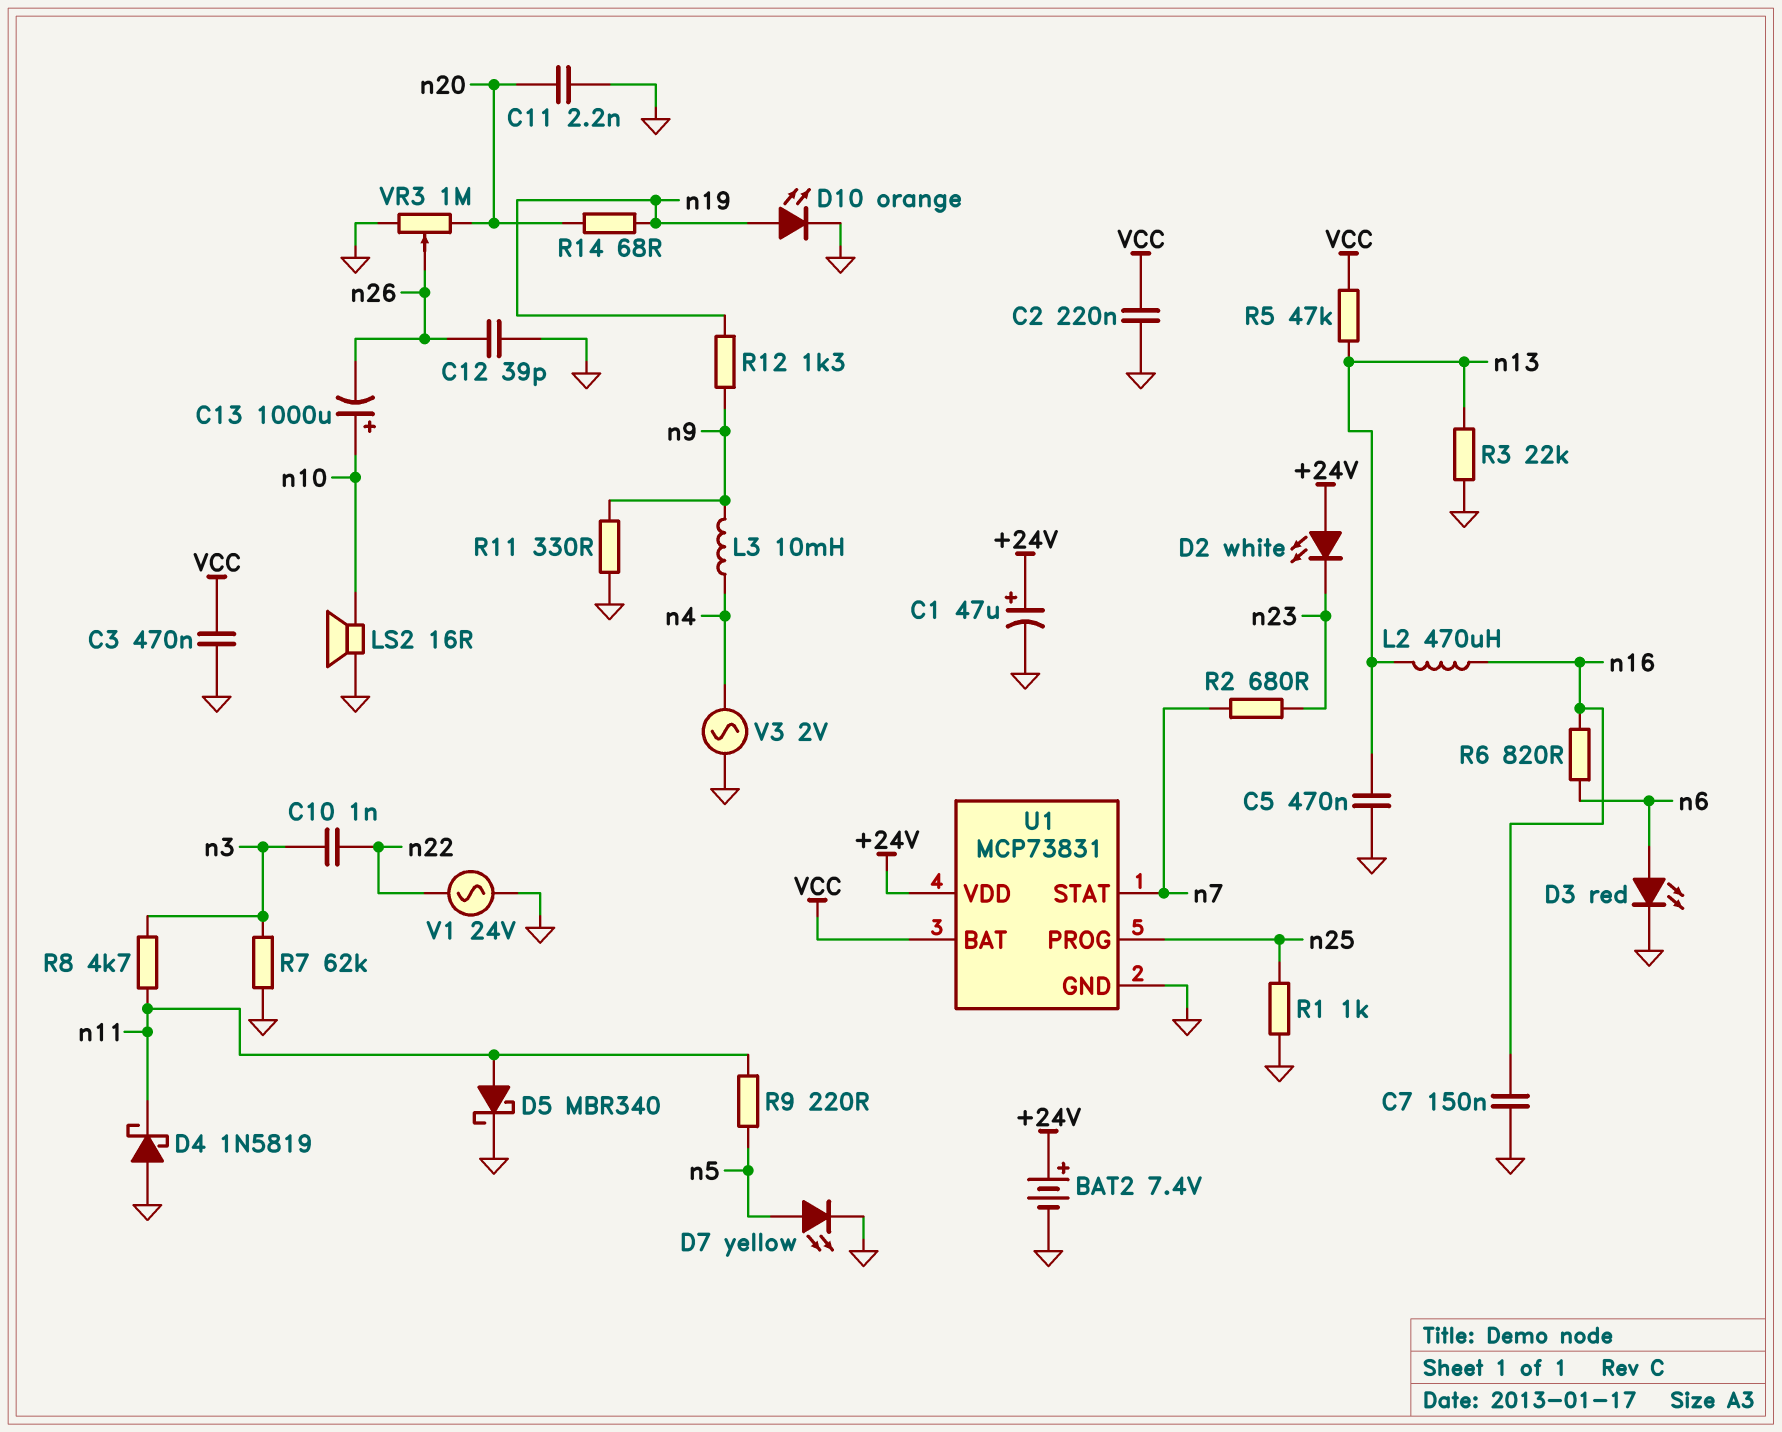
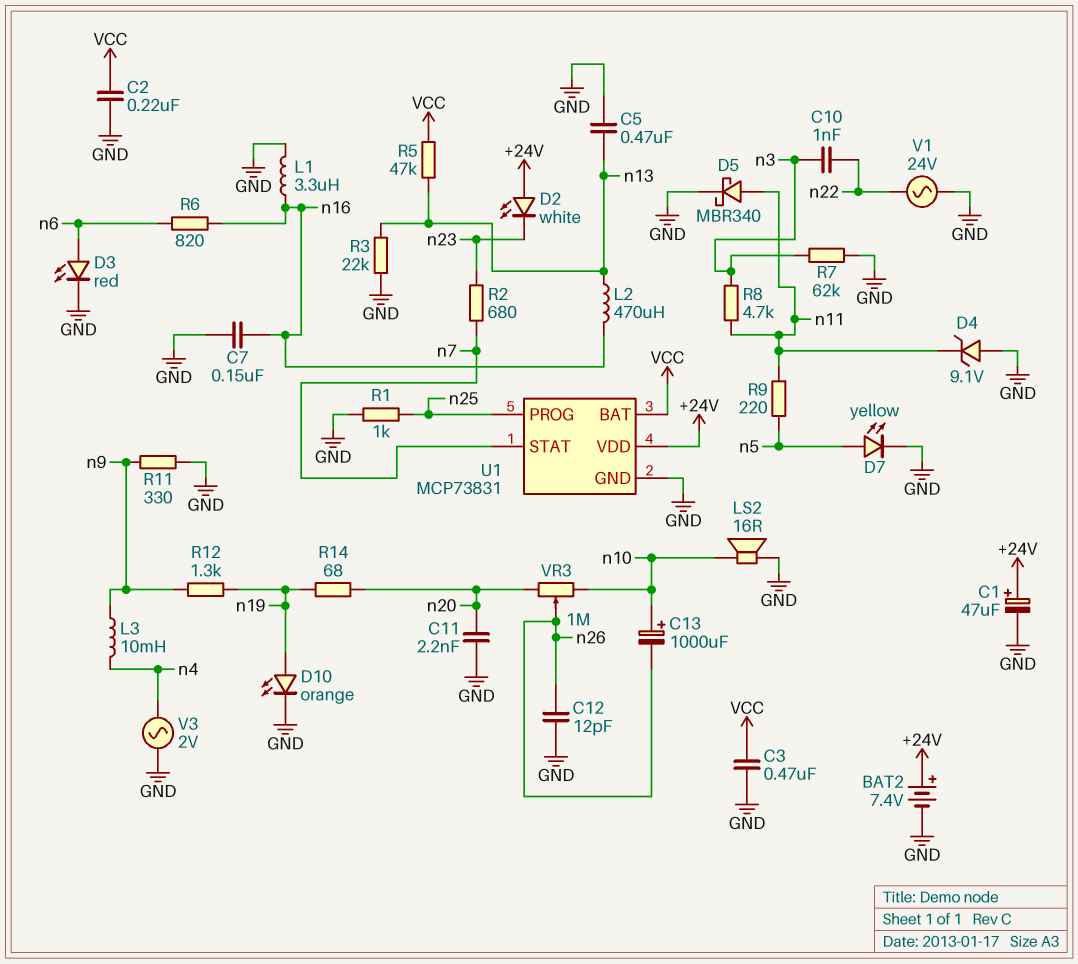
C12: 39pF (GND, n26) -> 12pF (GND, n26)
D4: schottky 1N5819 (A GND, K n11) -> zener 9.1V (A GND, K n11)
L1: none -> 3.3uH (GND, n16)
VR3: 1M (GND, n20, wiper n26) -> 1M (n10, n20, wiper n26)

